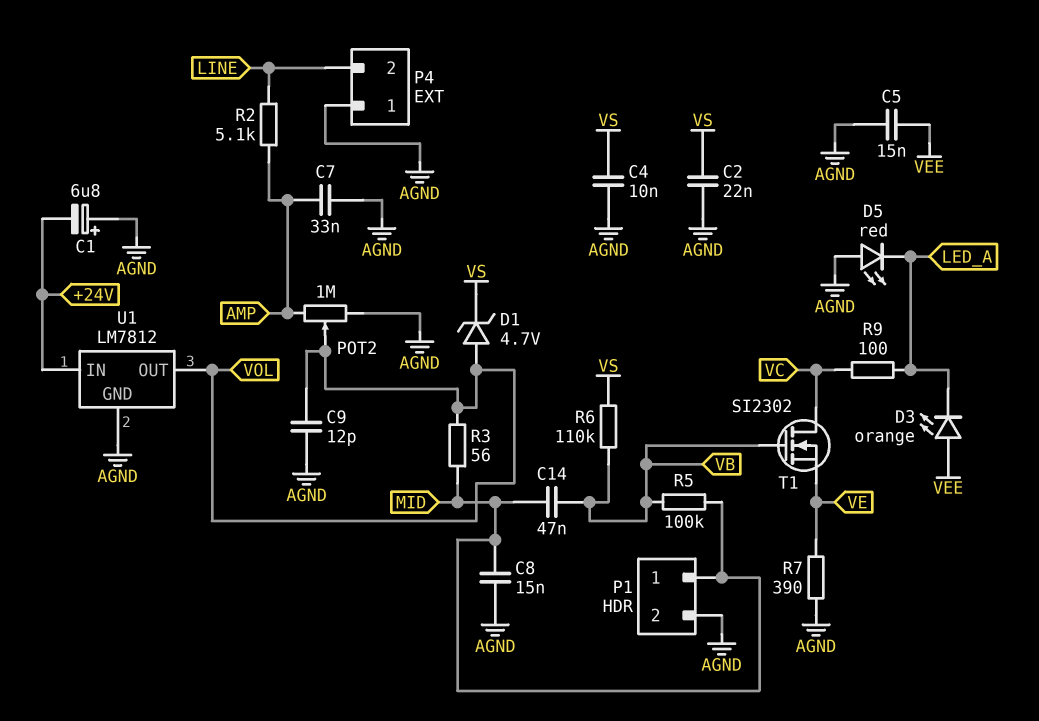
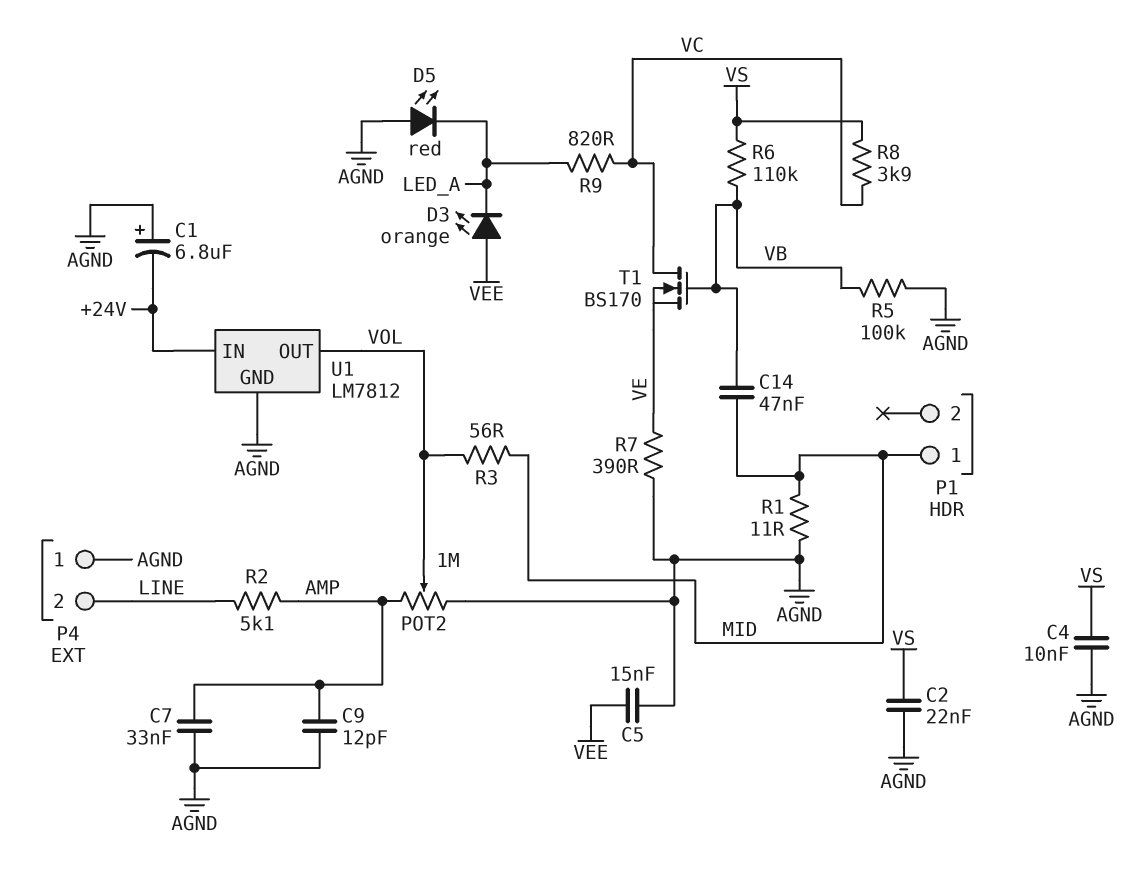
C8: 15nF (AGND, MID) -> none
C9: 12pF (AGND, VOL) -> 12pF (AGND, AMP)
D1: zener 4.7V (A VOL, K VS) -> none
P1 pin 2: AGND -> none
R1: none -> 11 (AGND, MID)
R5: 100k (MID, VB) -> 100k (AGND, VB)
R8: none -> 3.9k (VC, VS)
R9: 100 (LED_A, VC) -> 820 (LED_A, VC)
T1: NMOS SI2302 (G VB, D VC, S VE) -> NMOS BS170 (G VB, D VC, S VE)

